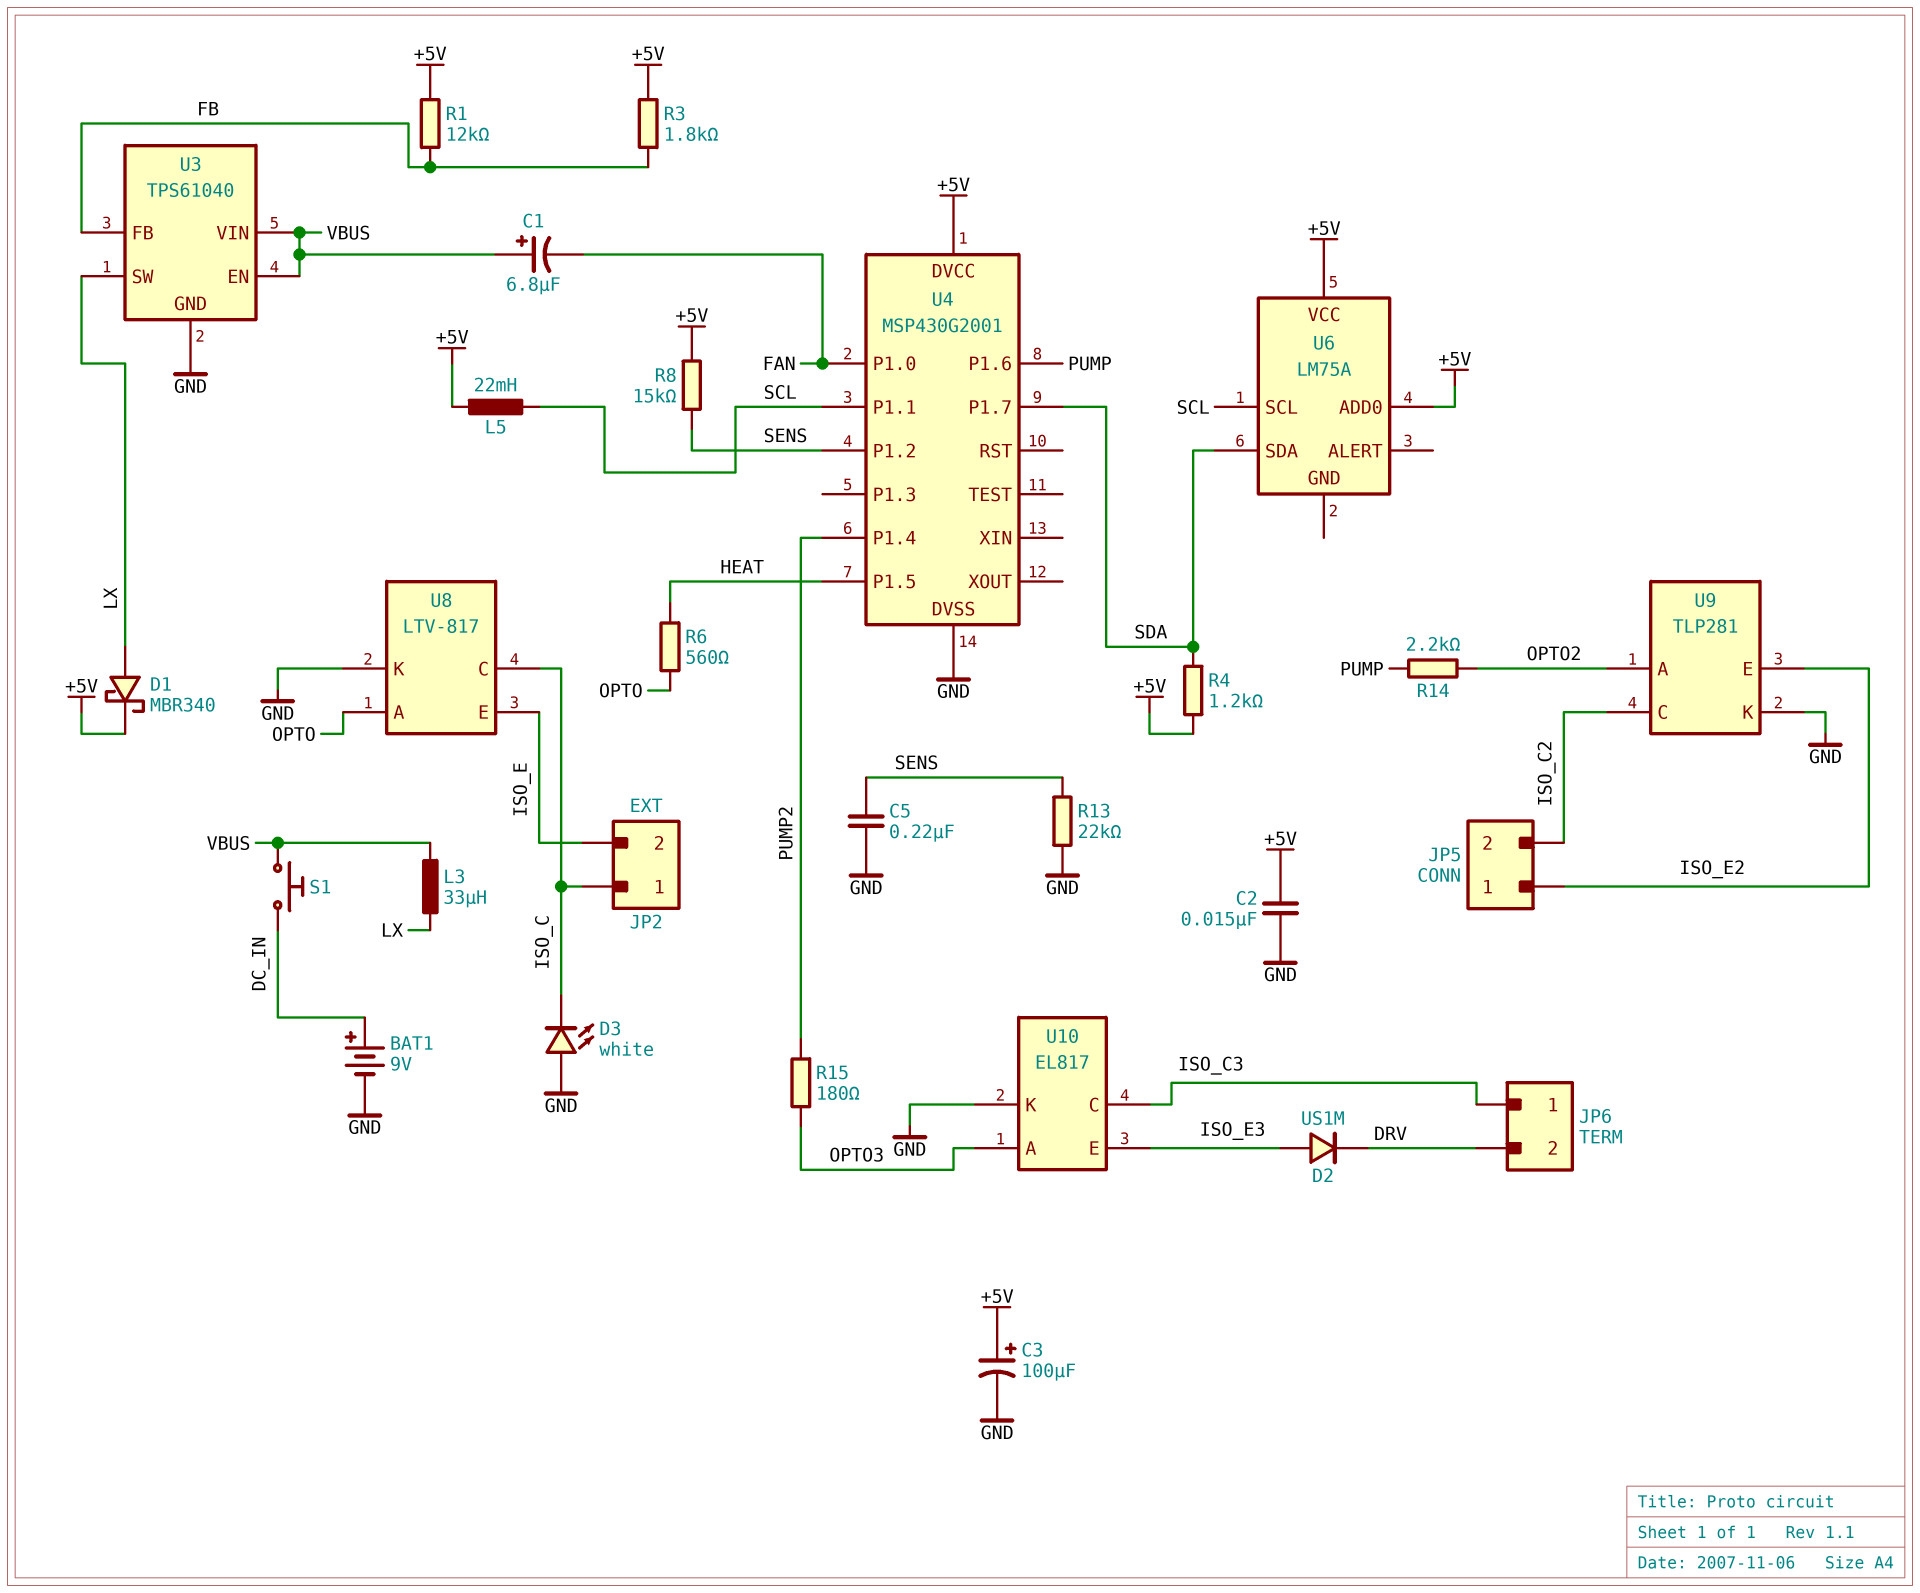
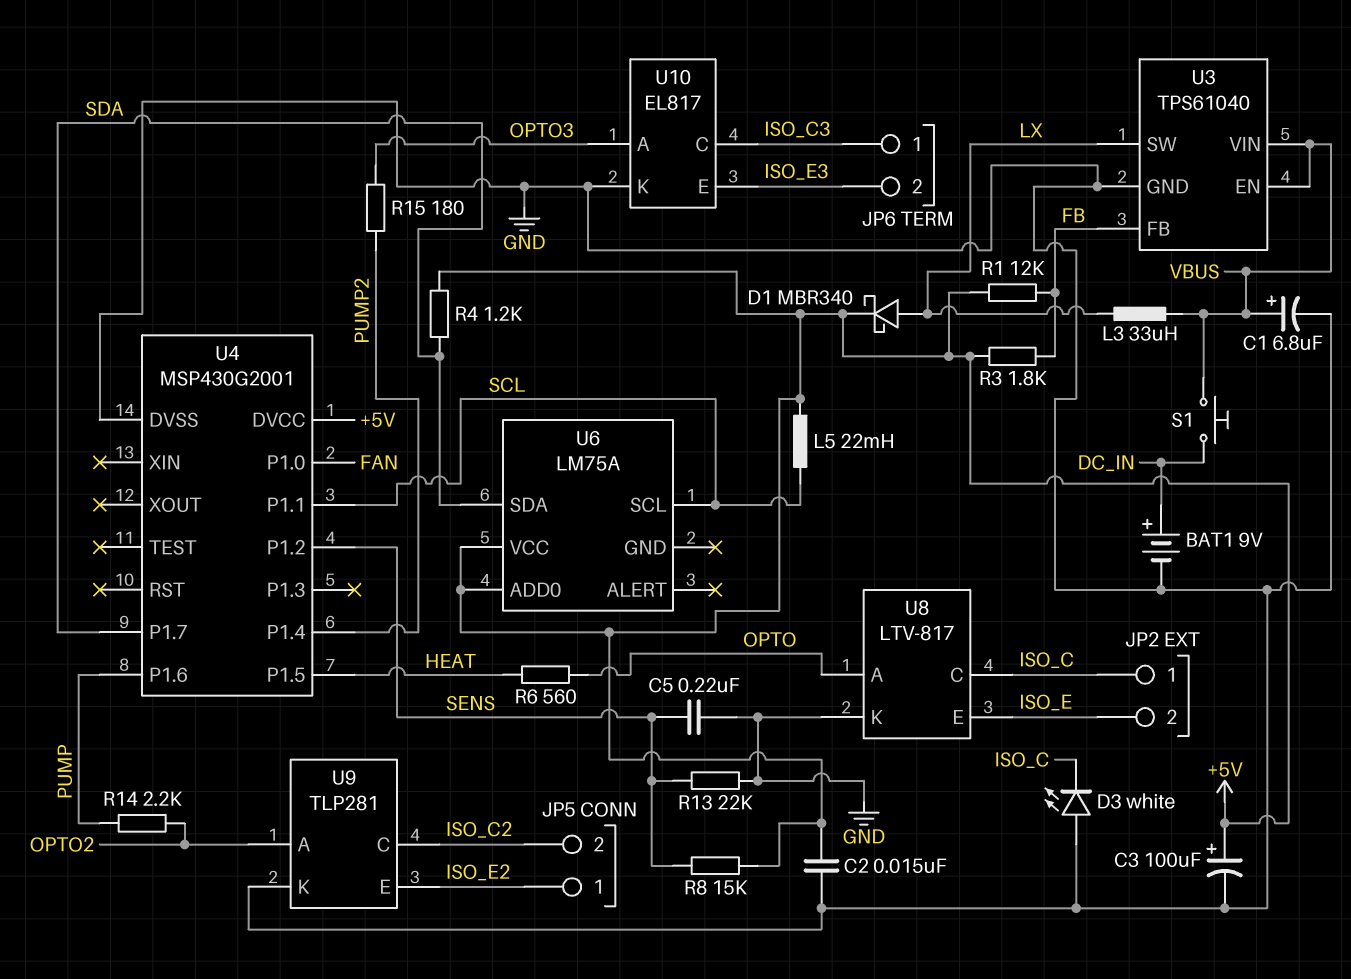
C1: 6.8uF (plus VBUS, minus FAN) -> 6.8uF (plus VBUS, minus GND)
D2: diode US1M (A ISO_E3, K DRV) -> none
JP6 pin 2: DRV -> ISO_E3

